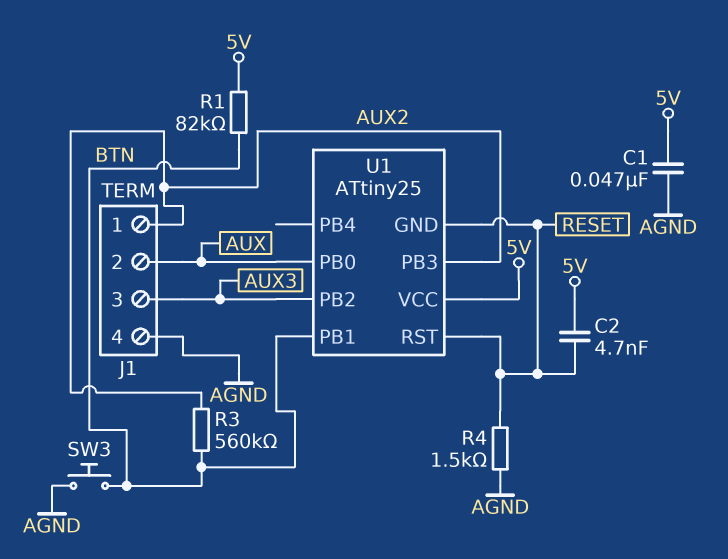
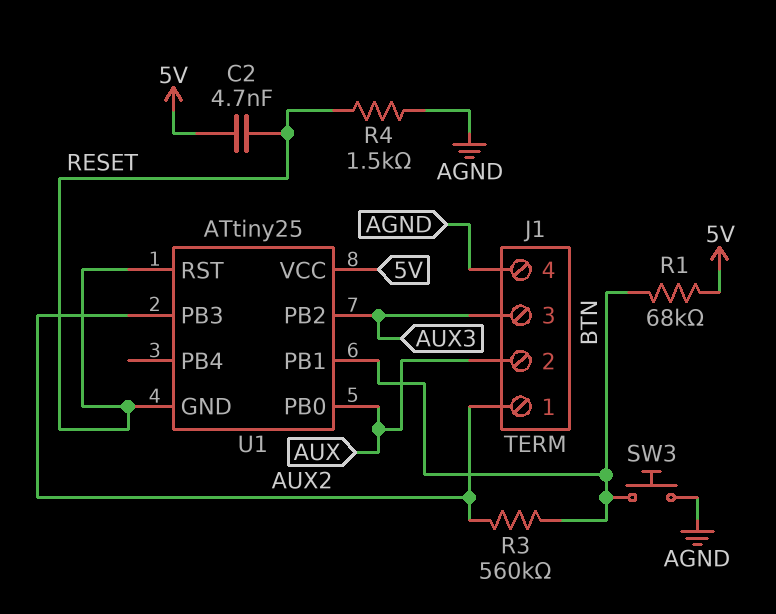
C1: 47nF (5V, AGND) -> none
R1: 82k (5V, BTN) -> 68k (5V, BTN)

